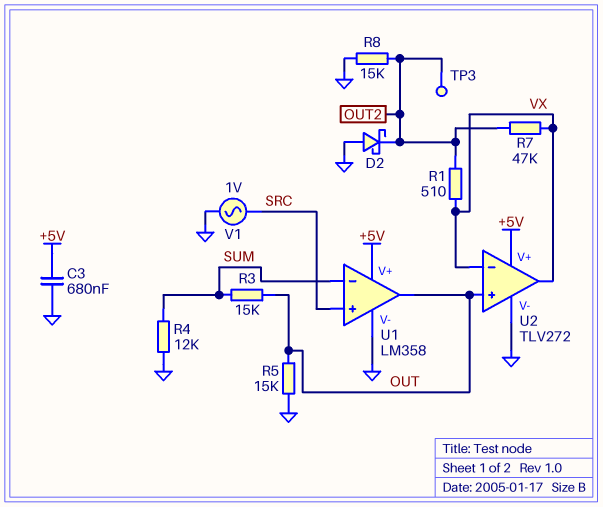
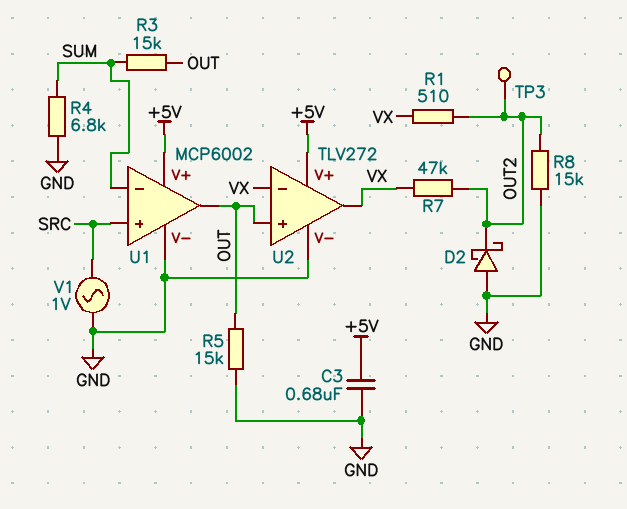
R4: 12k (GND, SUM) -> 6.8k (GND, SUM)
U1: LM358 -> MCP6002

